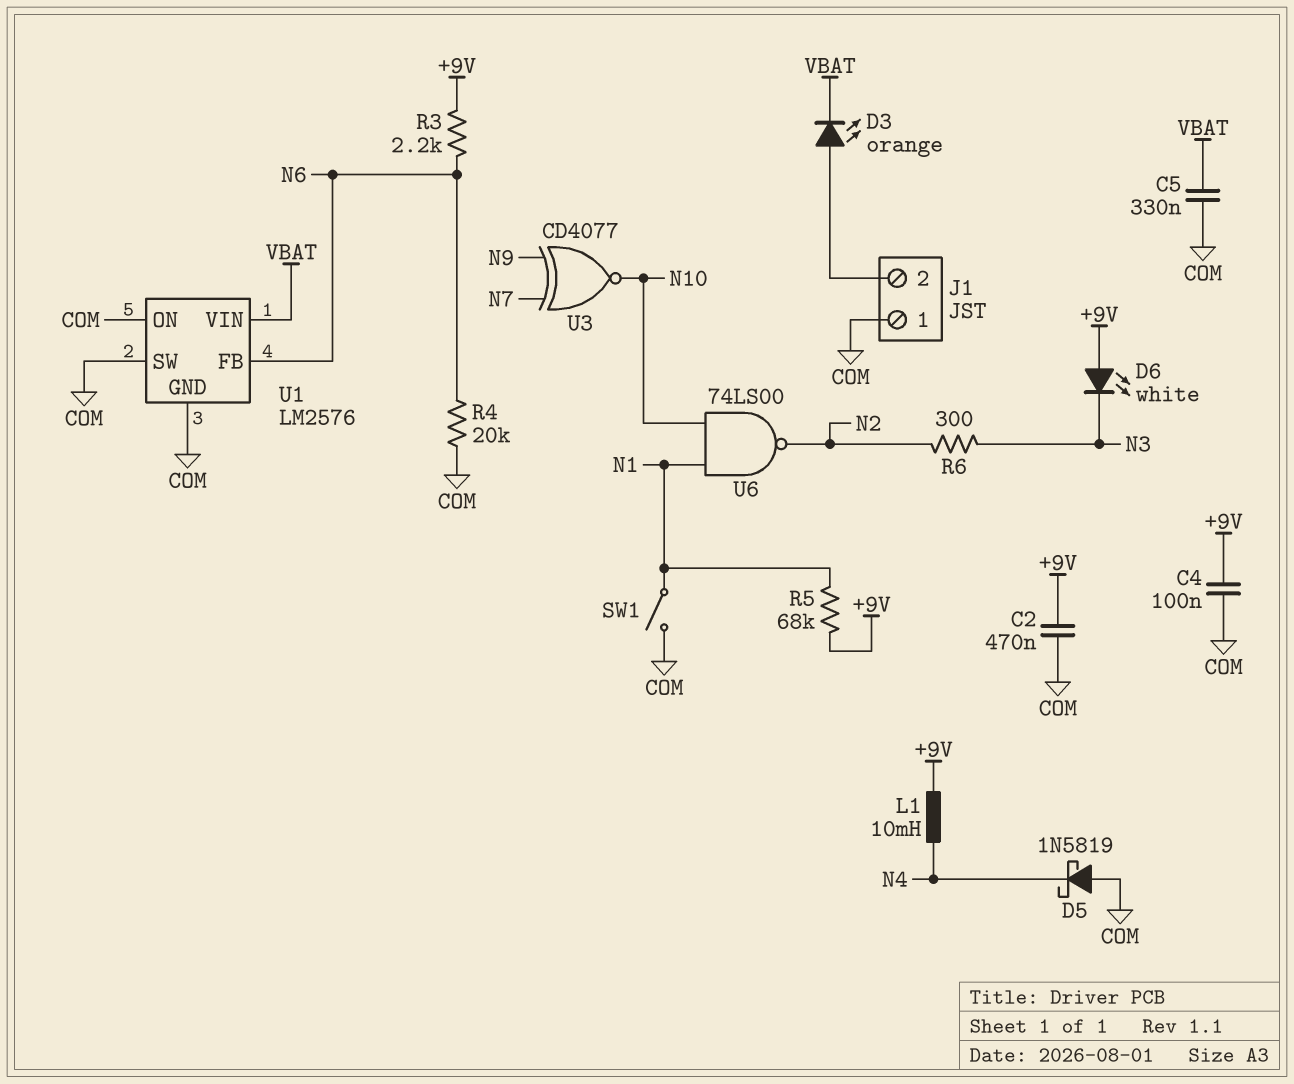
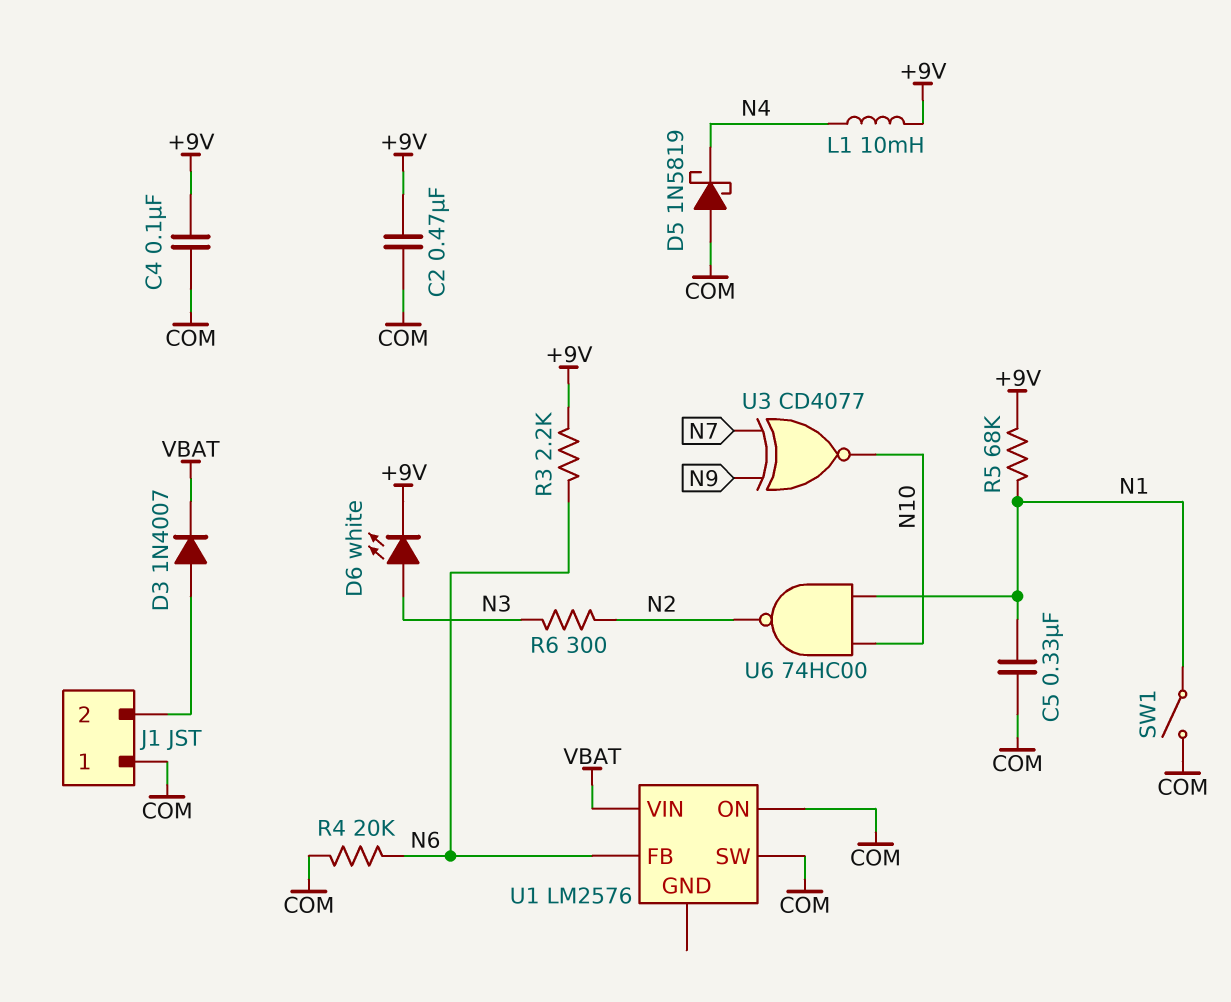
C5: 330nF (COM, VBAT) -> 330nF (COM, N1)
D3: LED orange (A J1/2, K VBAT) -> diode 1N4007 (A J1/2, K VBAT)
D6: LED white (A +9V, K N3) -> LED white (A N3, K +9V)
U1 pin GND: COM -> none
U6: NAND 74LS00 (in N1, in N10, out N2) -> NAND 74HC00 (in N1, in N10, out N2)

